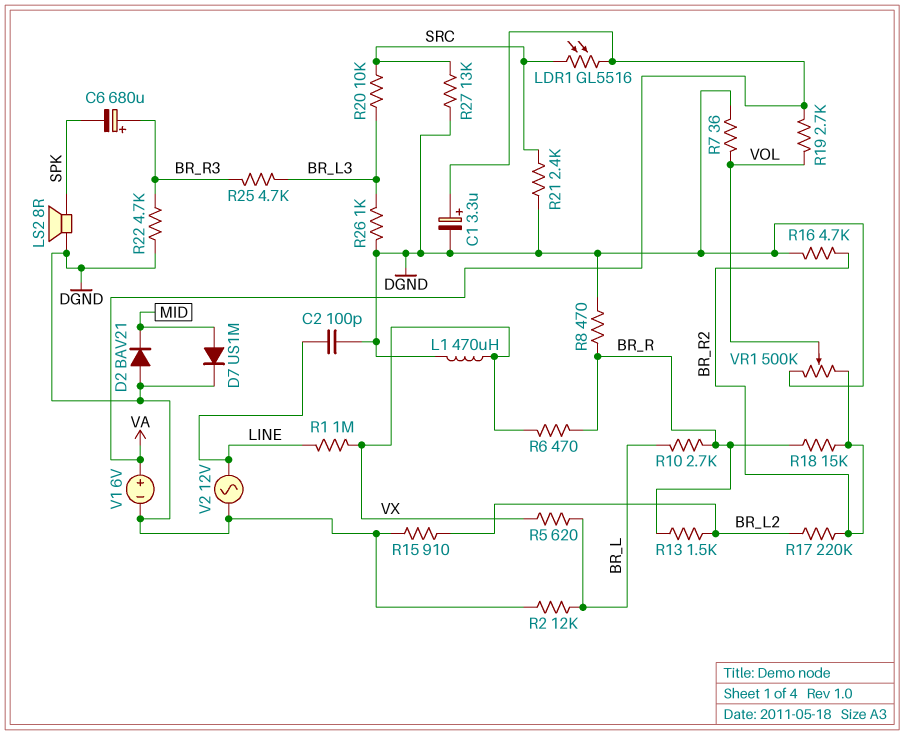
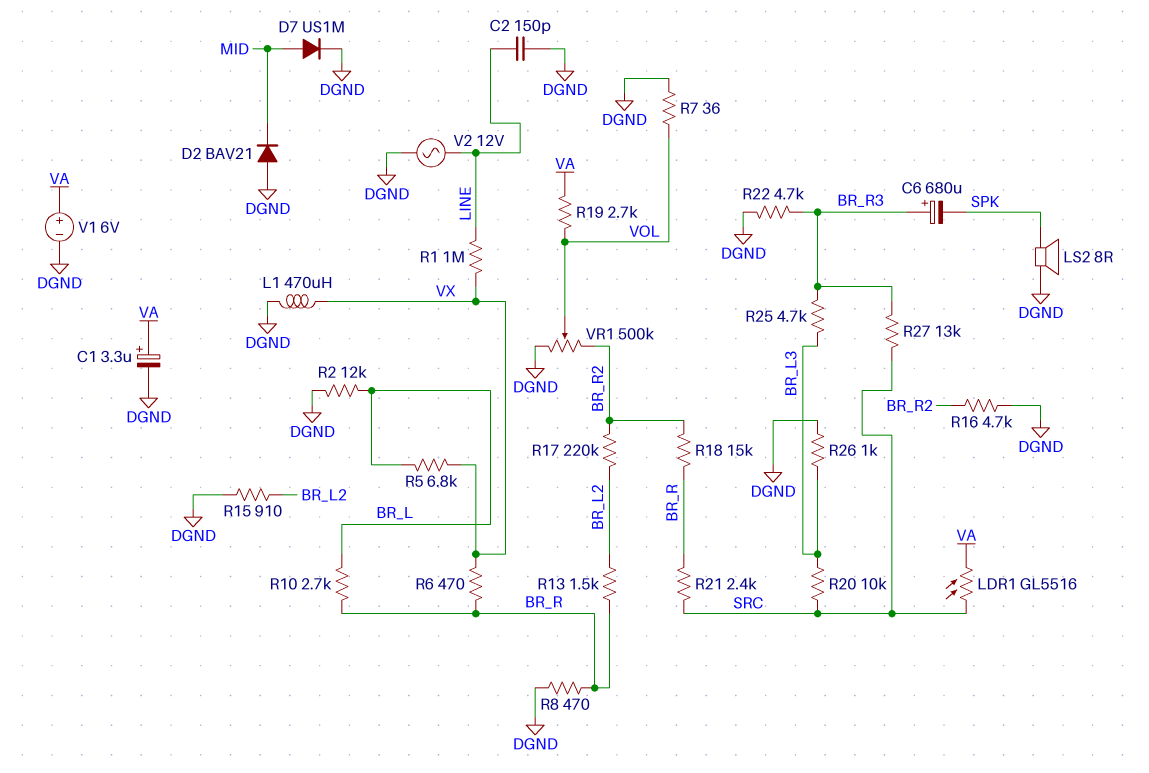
C2: 100pF (DGND, LINE) -> 150pF (DGND, LINE)
R5: 620 (BR_L, VX) -> 6.8k (BR_L, VX)
R21: 2.4k (DGND, SRC) -> 2.4k (BR_R, SRC)
R27: 13k (DGND, SRC) -> 13k (BR_R3, SRC)

